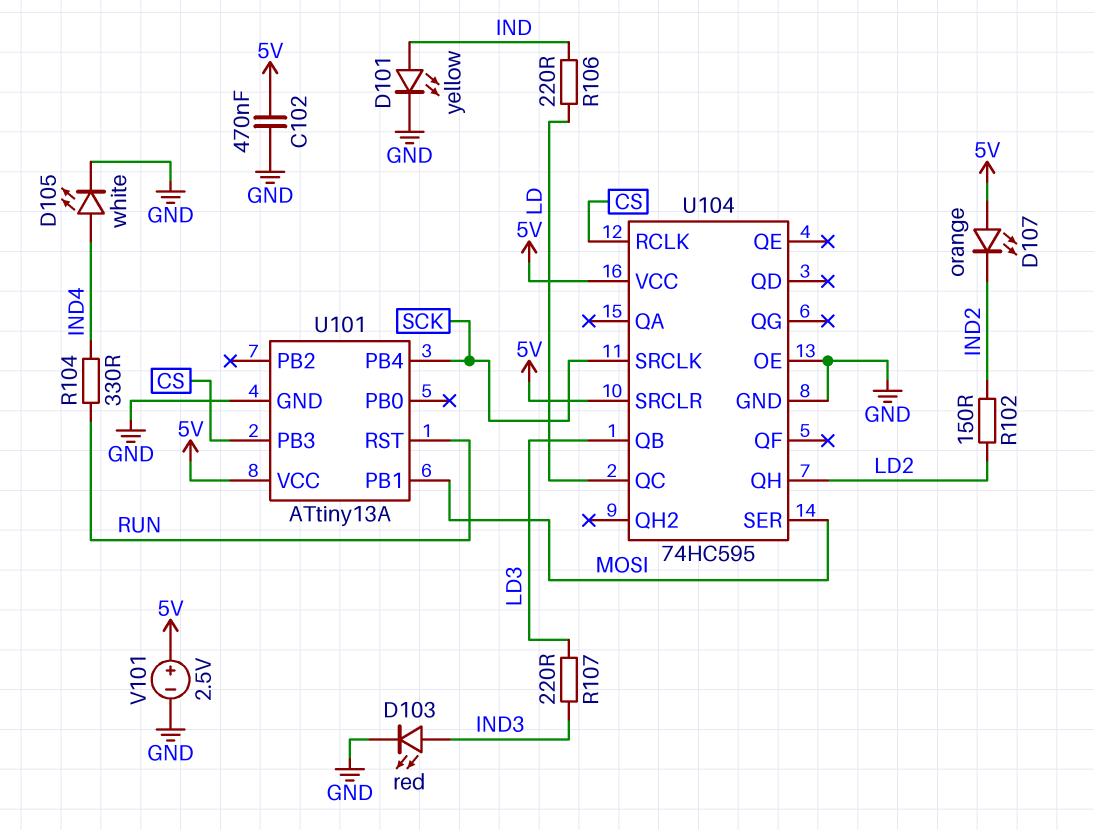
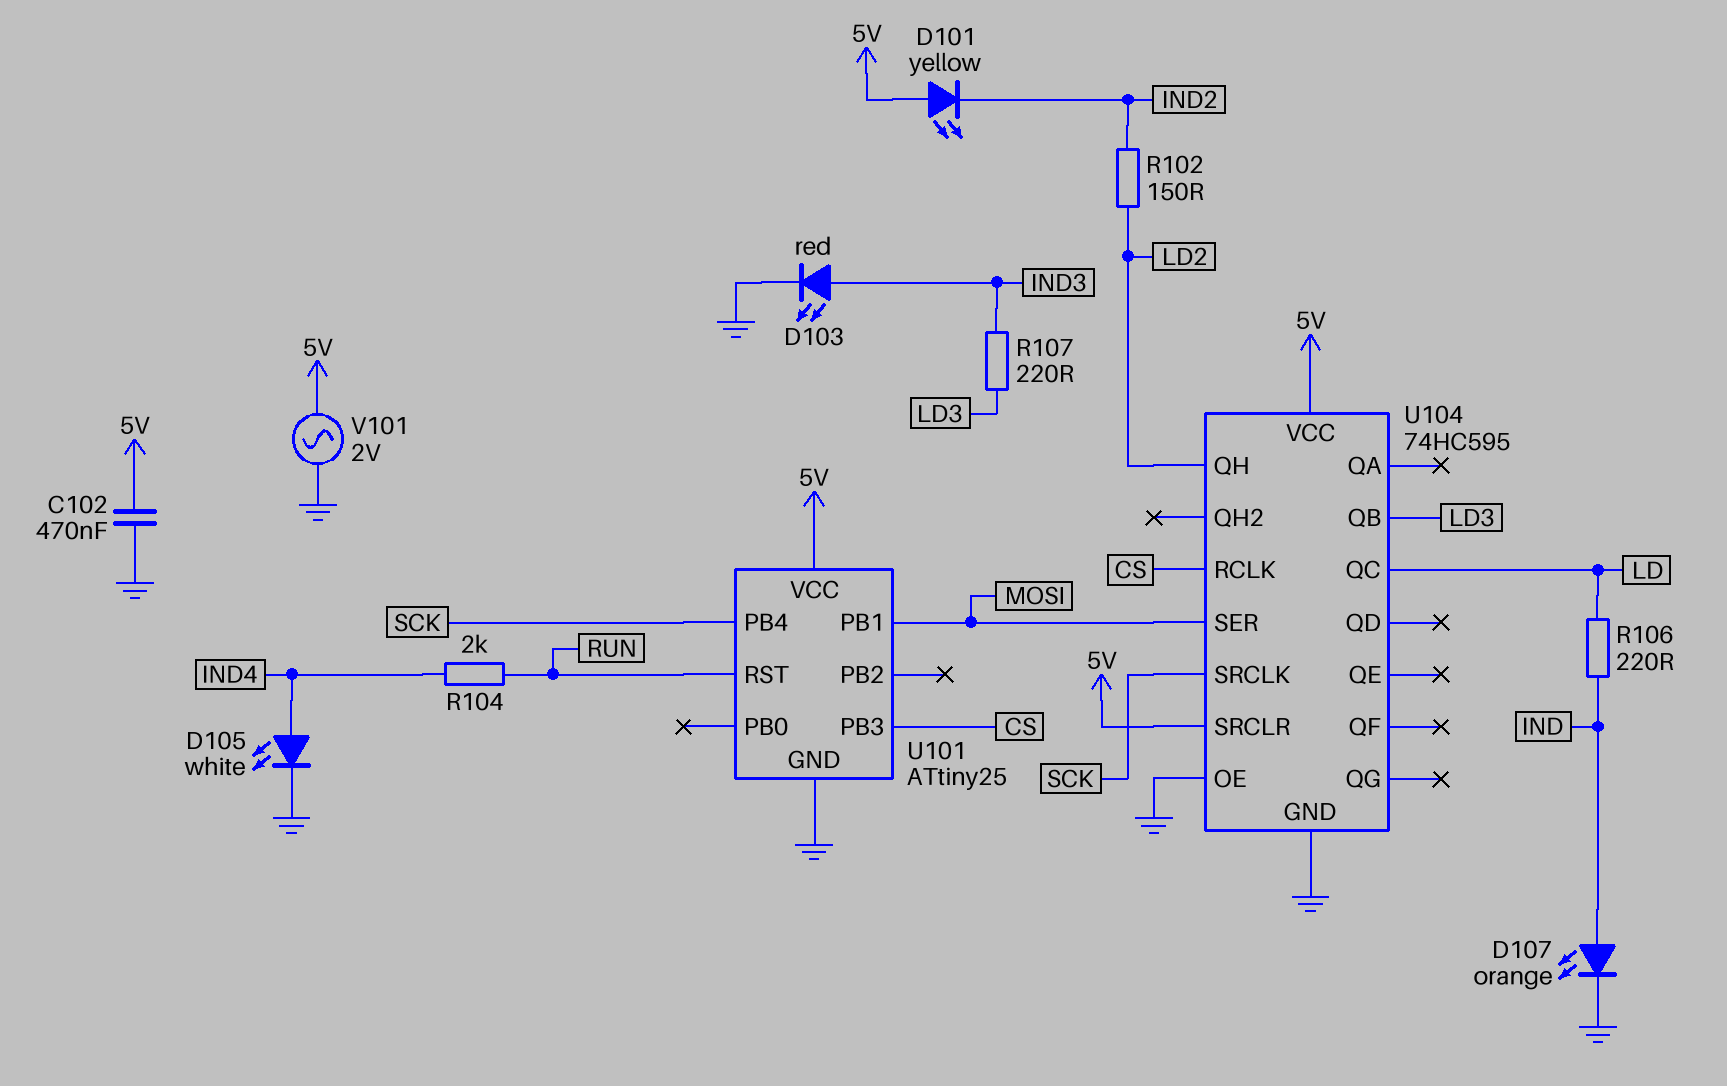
D101: LED yellow (A IND, K GND) -> LED yellow (A 5V, K IND2)
D107: LED orange (A 5V, K IND2) -> LED orange (A IND, K GND)
R104: 330 (IND4, RUN) -> 2k (IND4, RUN)
U101: ATtiny13A -> ATtiny25
V101: 2.5V (plus 5V, minus GND) -> AC 2V (5V, GND)

